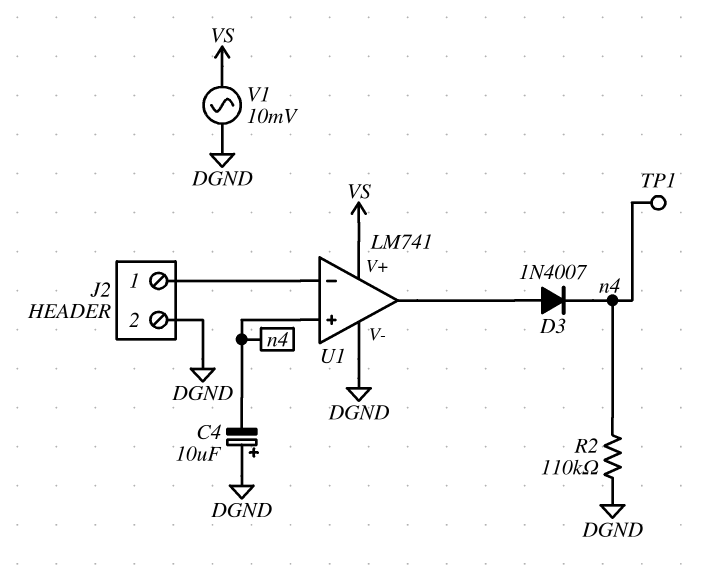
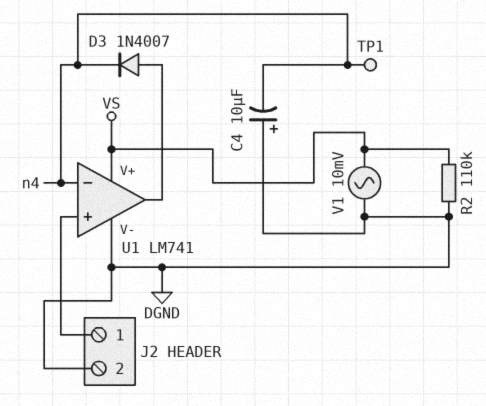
R2: 110k (DGND, n4) -> 110k (DGND, VS)
U1 pin in+: n4 -> J2/1
U1 pin in-: J2/1 -> n4

